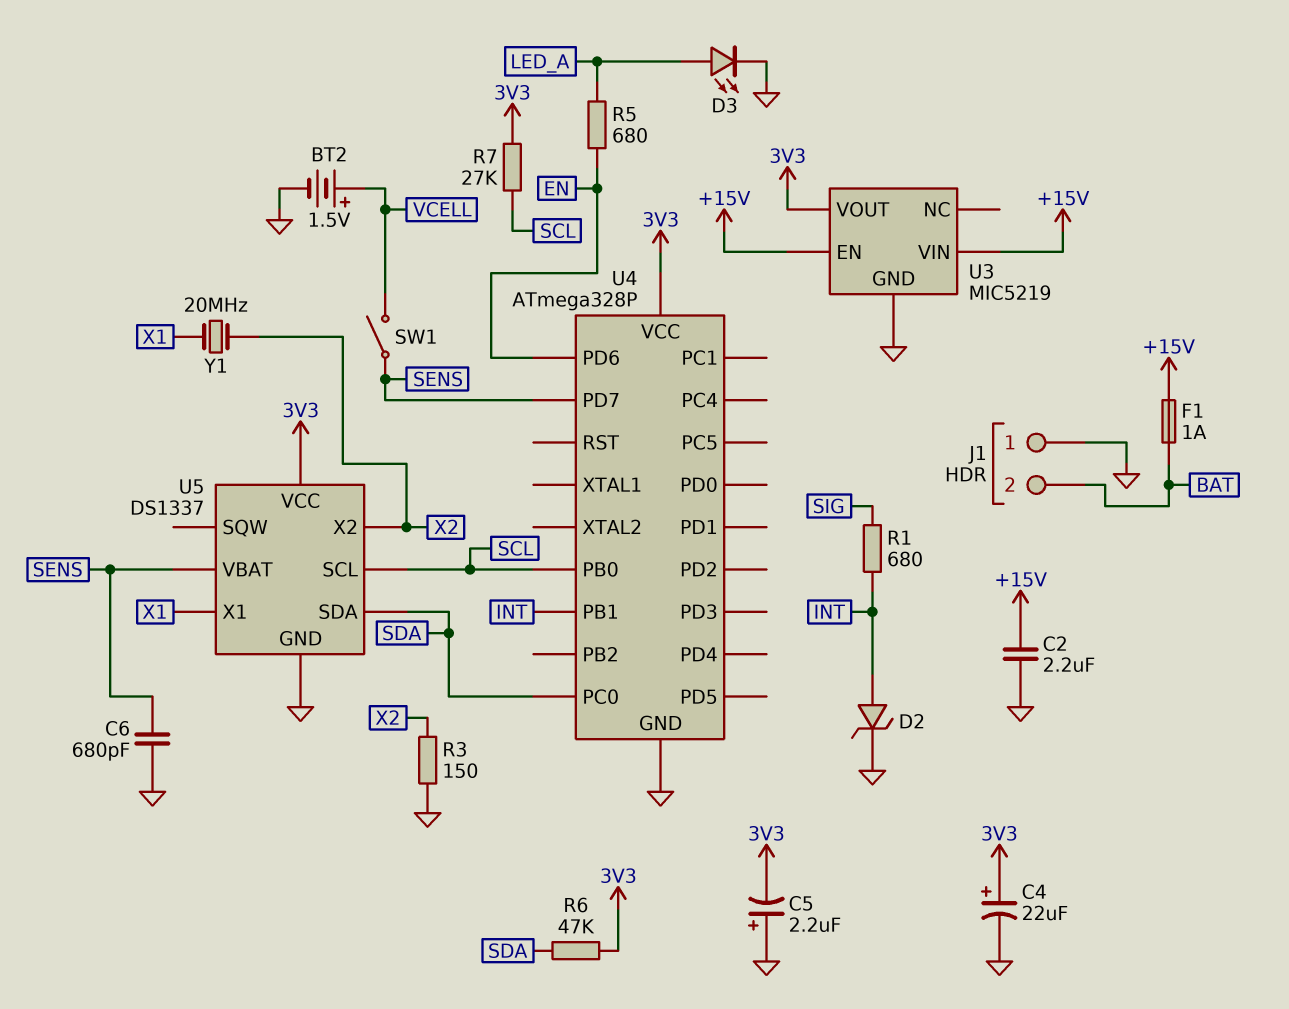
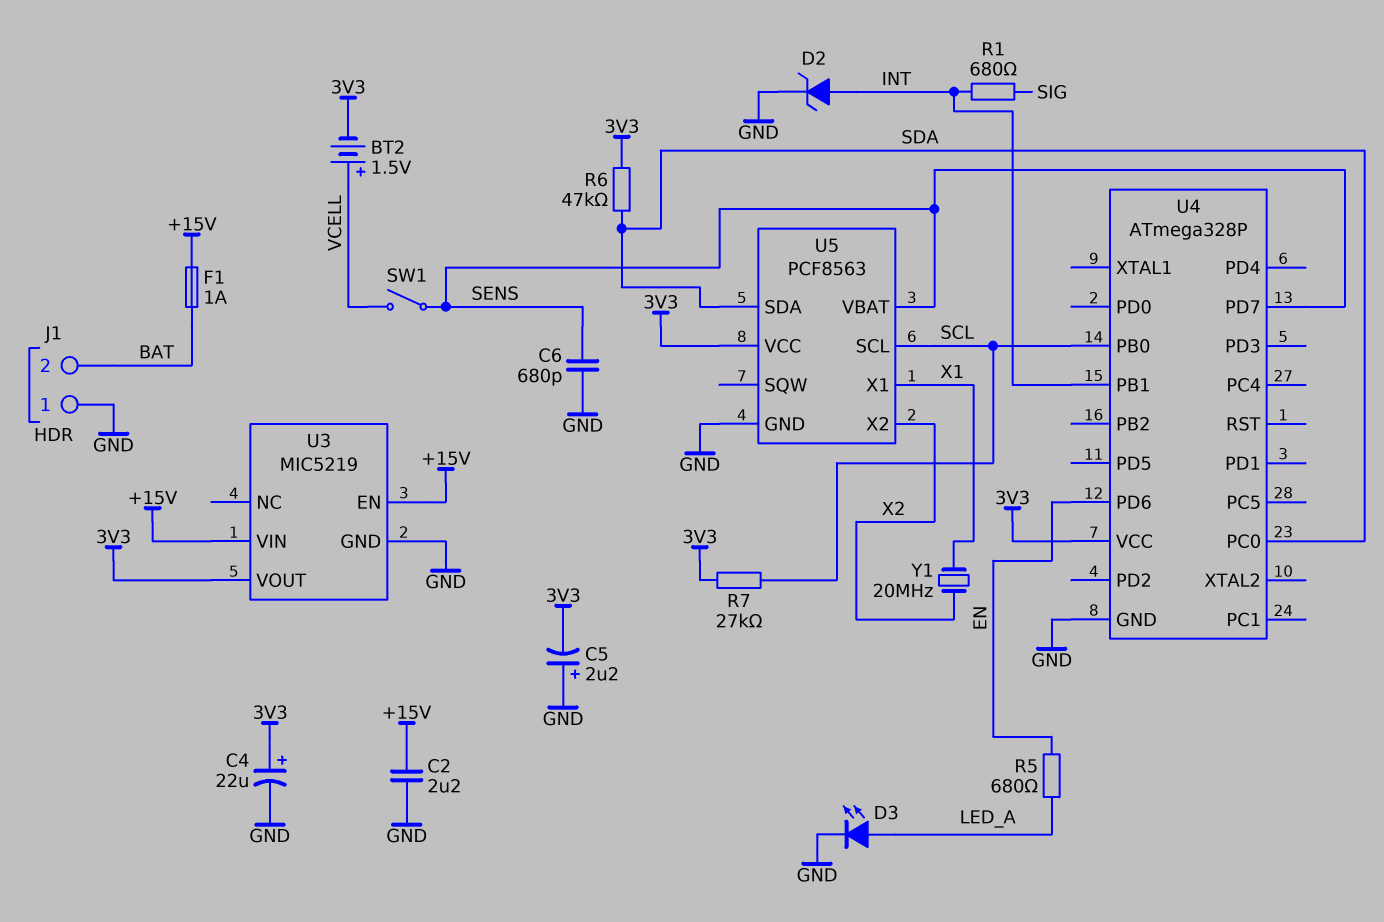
BT2: 1.5V (plus VCELL, minus GND) -> 1.5V (plus VCELL, minus 3V3)
R3: 150 (GND, X2) -> none
U5: DS1337 -> PCF8563

